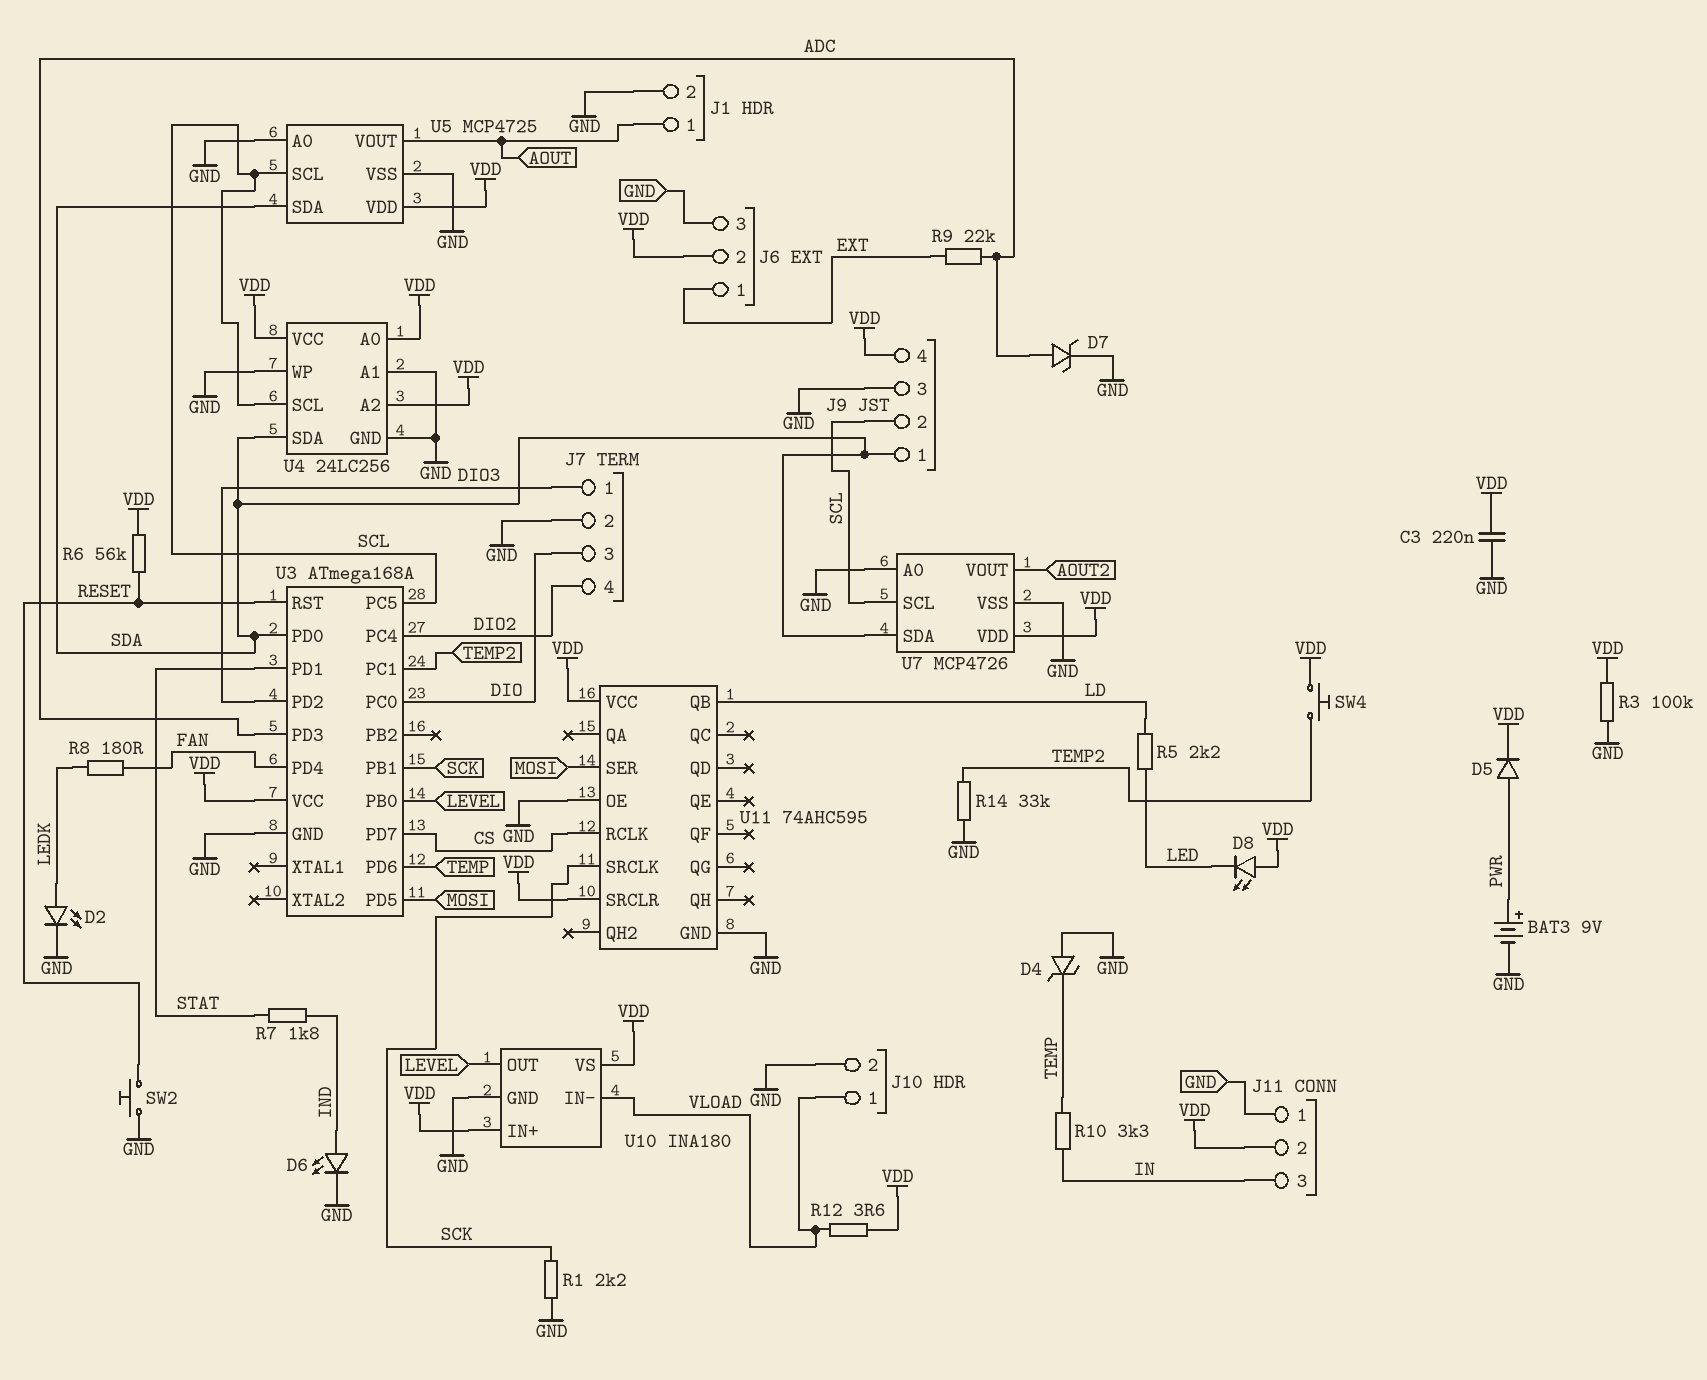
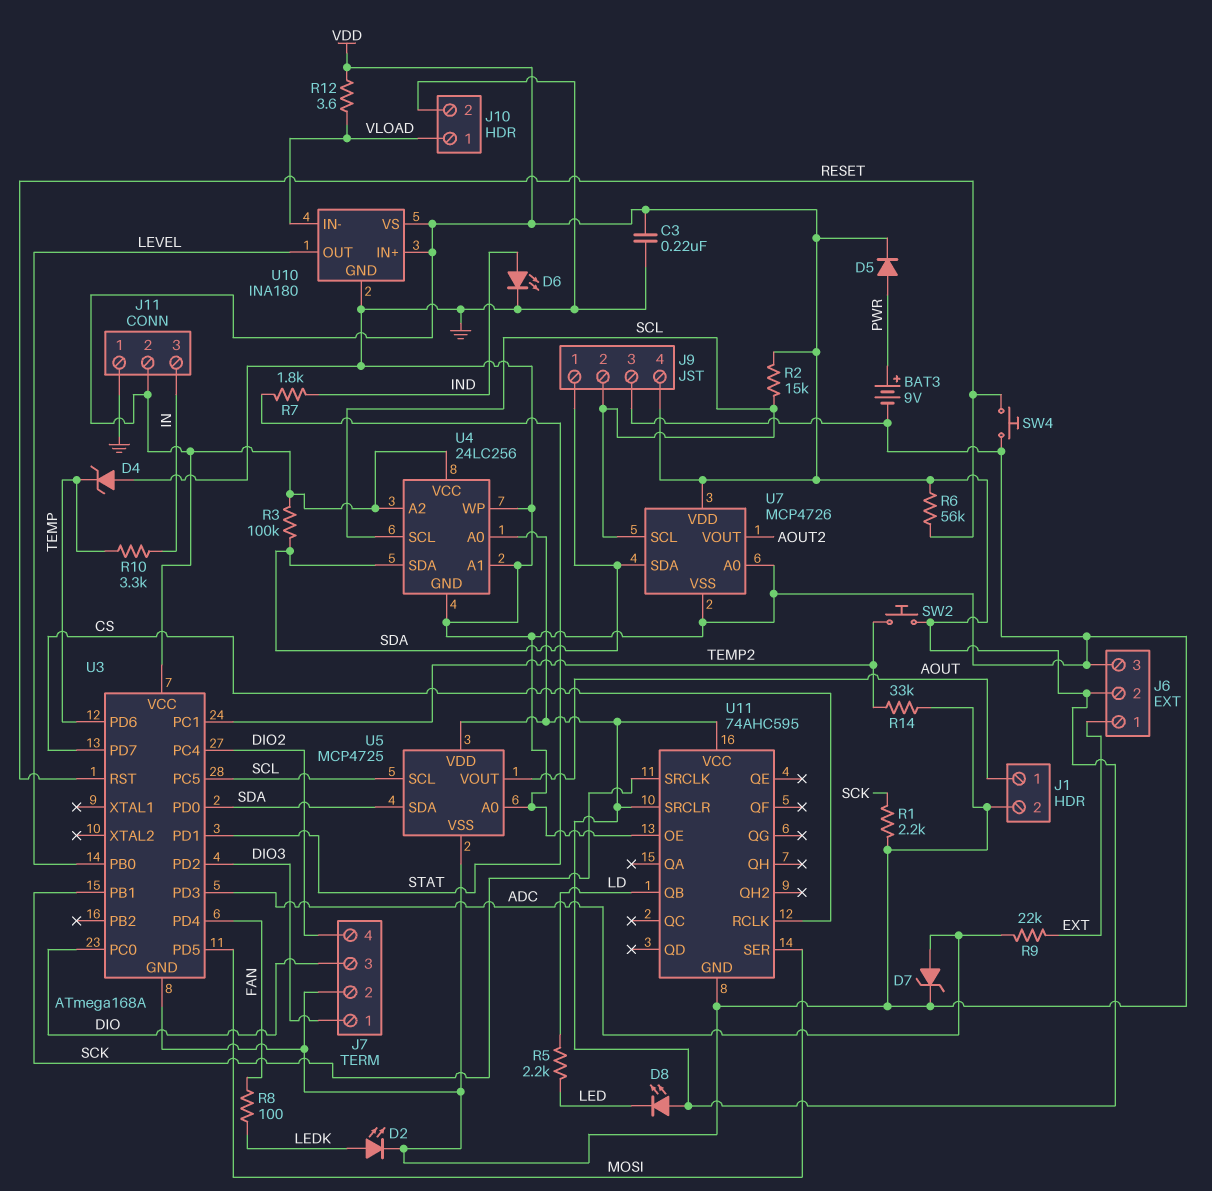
R2: none -> 15k (SCL, VDD)
R3: 100k (GND, VDD) -> 100k (SDA, VDD)
R8: 180 (FAN, LEDK) -> 100 (FAN, LEDK)
SW2: button (GND, RESET) -> button (TEMP2, VDD)
SW4: button (TEMP2, VDD) -> button (GND, RESET)

